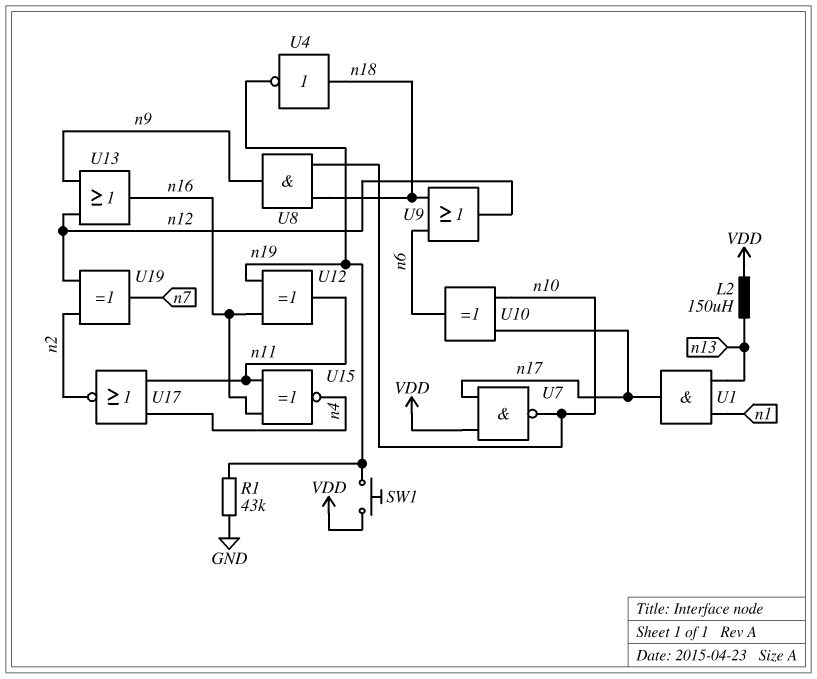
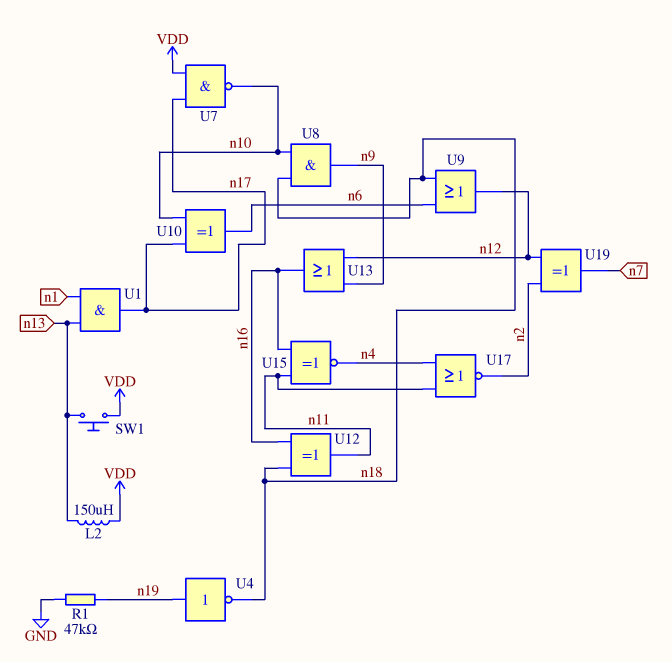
R1: 43k (GND, n19) -> 47k (GND, n19)
SW1: button (VDD, n19) -> button (VDD, n13)
U4: NOT (in n18, out n19) -> NOT (in n19, out n18)
U12: XOR (in n16, in n19, out n11) -> XOR (in n16, in n18, out n11)

